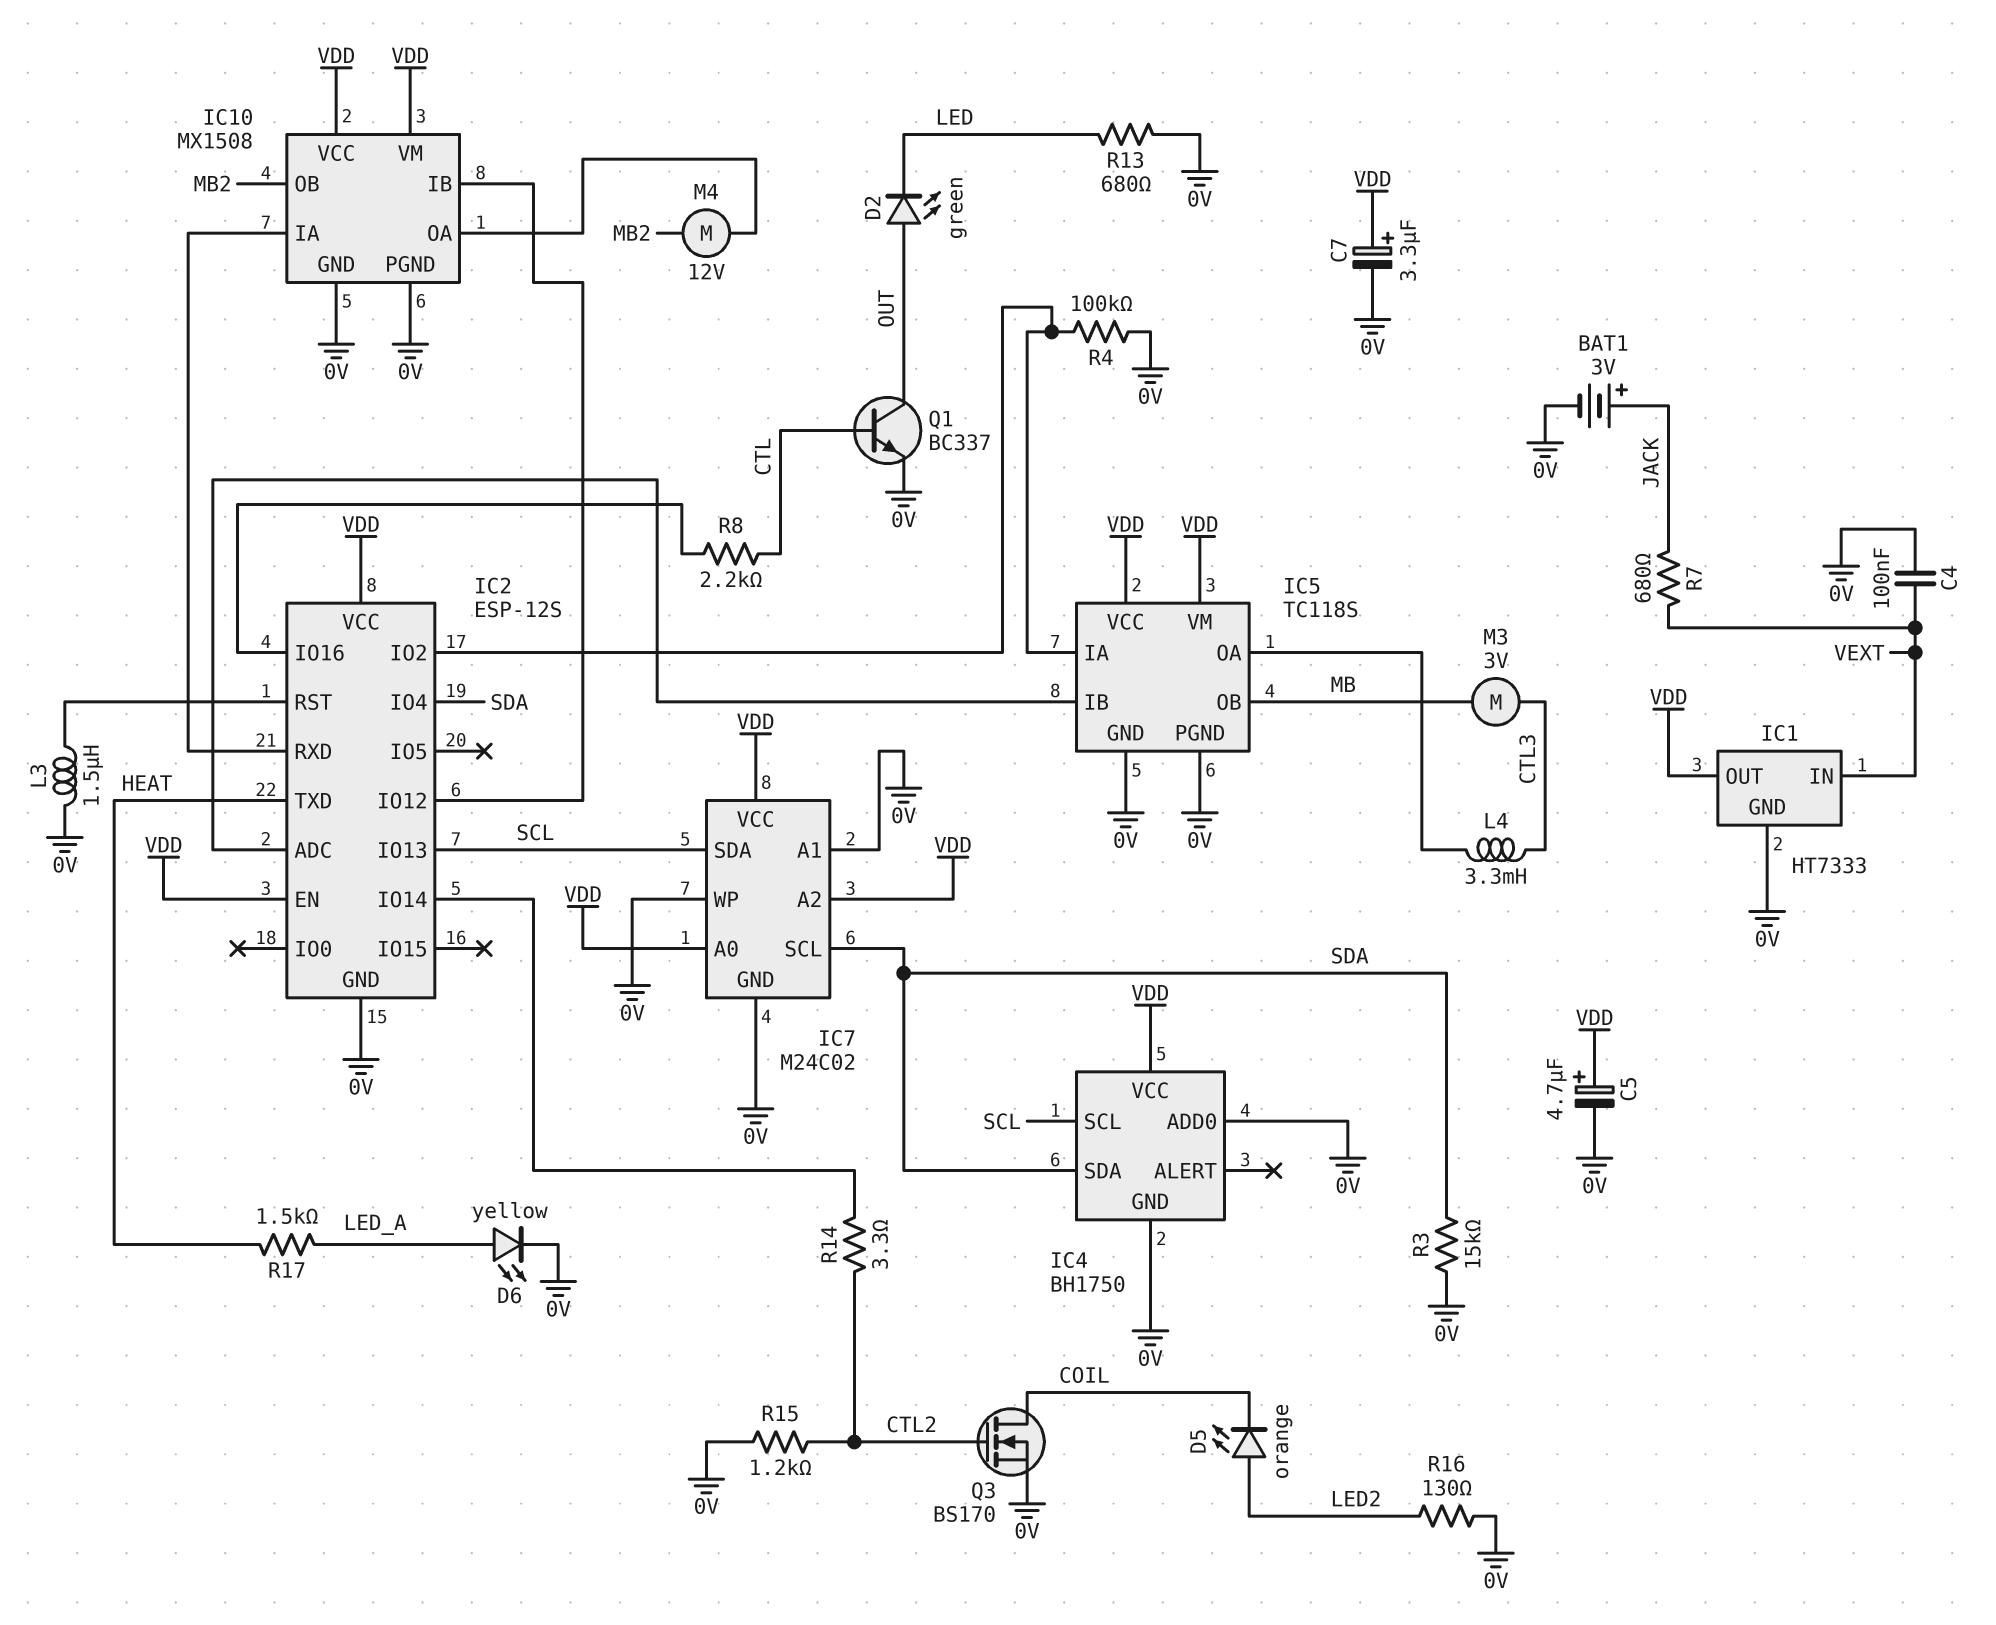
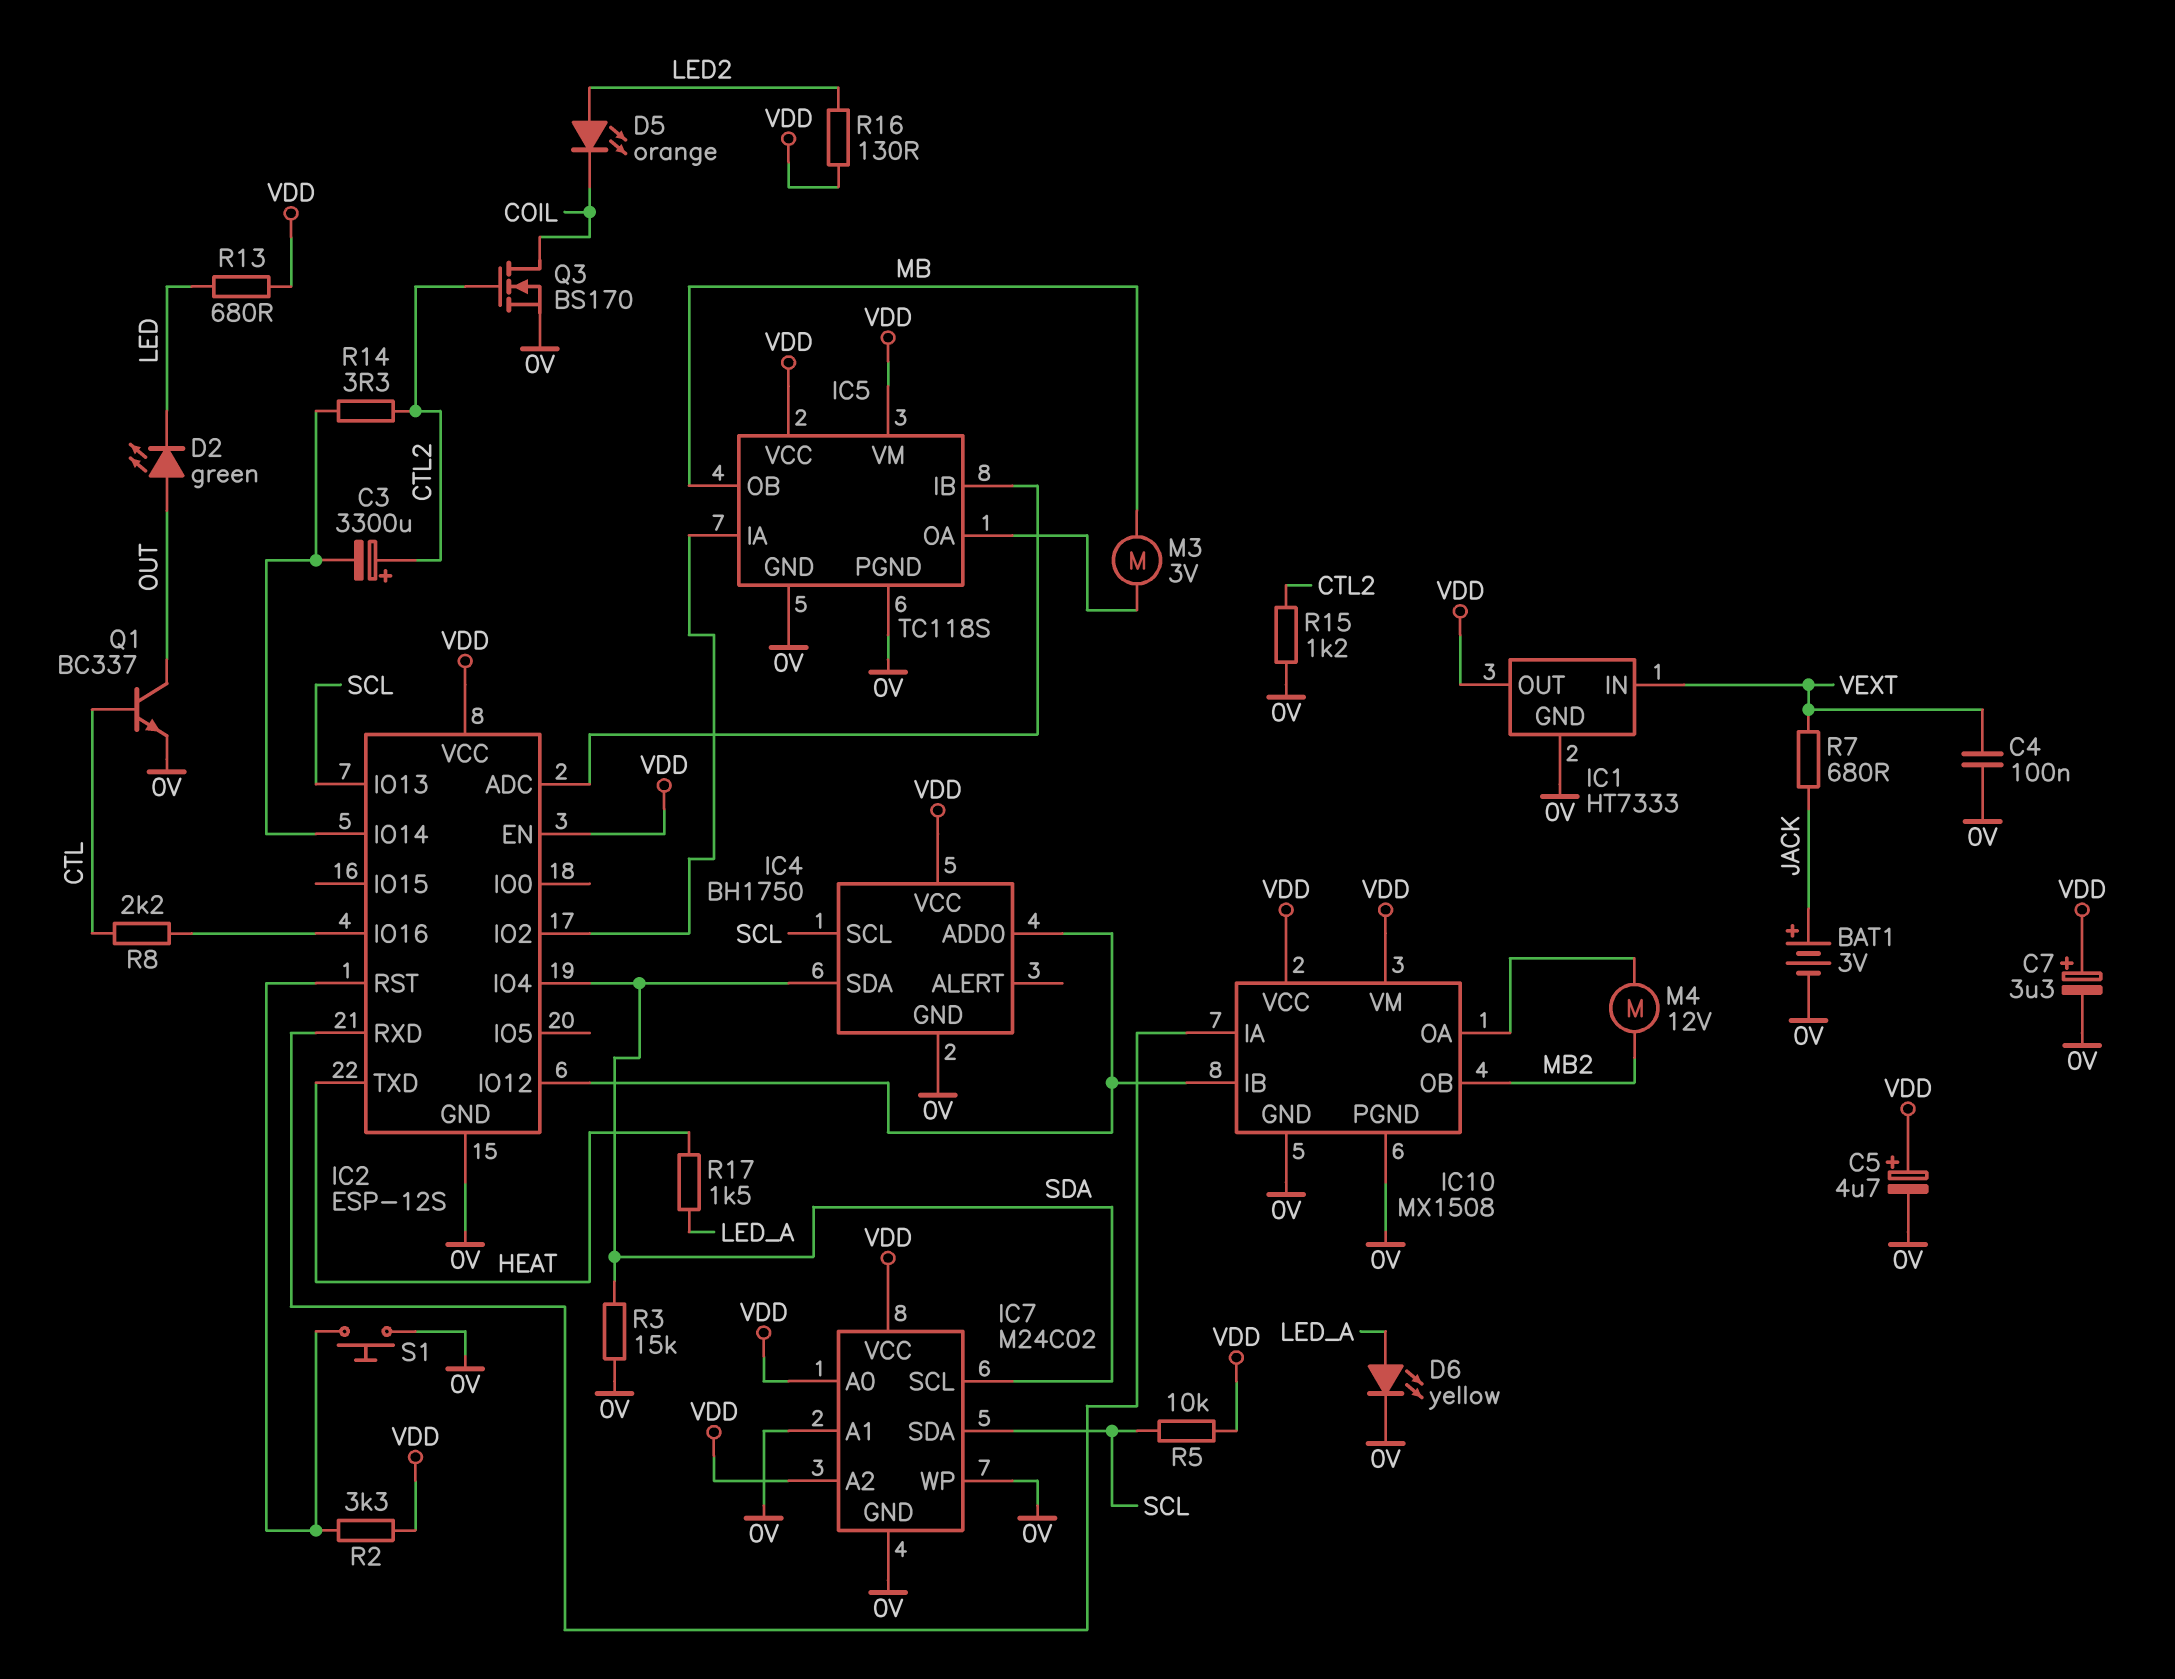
C3: none -> 3300uF (plus CTL2, minus IC2/IO14)
IC4 pin ADD0: 0V -> IC2/IO12
L3: 1.5uH (0V, IC2/RST) -> none
L4: 3.3mH (CTL3, IC5/OA) -> none
M3: motor 3V (CTL3, MB) -> motor 3V (IC5/OA, MB)
R2: none -> 3.3k (IC2/RST, VDD)
R4: 100k (0V, IC2/IO2) -> none
R5: none -> 10k (SCL, VDD)
R13: 680 (0V, LED) -> 680 (LED, VDD)
R16: 130 (0V, LED2) -> 130 (LED2, VDD)
S1: none -> button (0V, IC2/RST)

